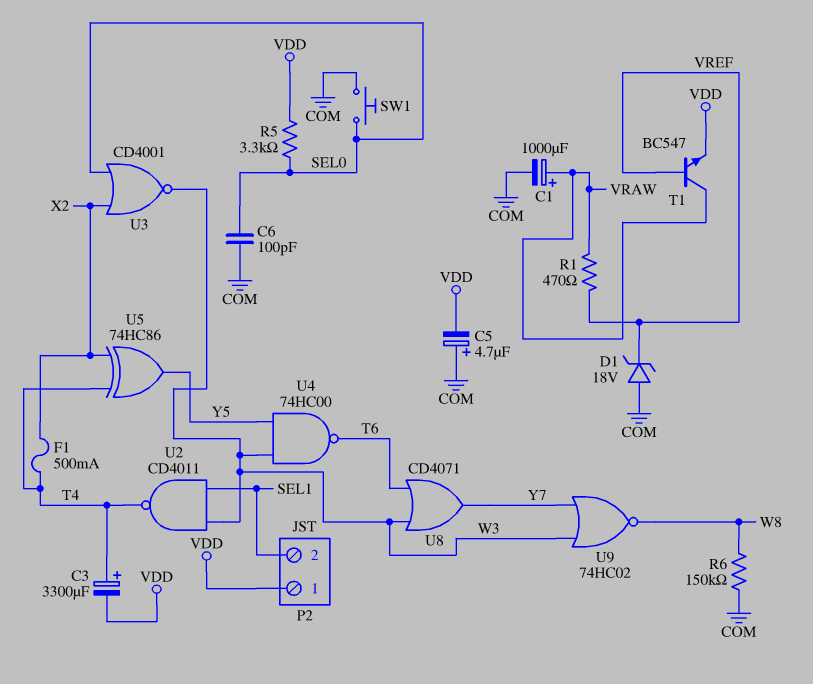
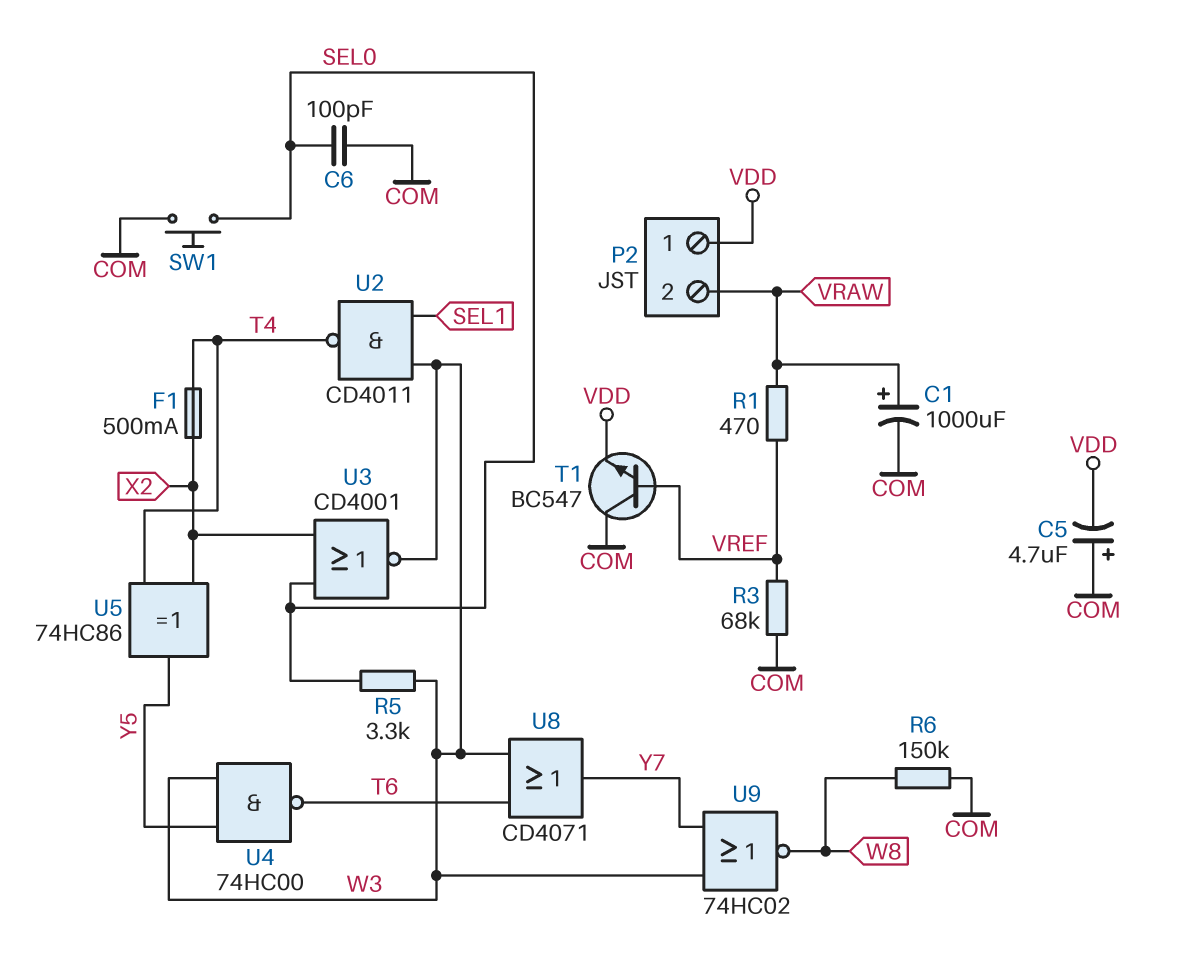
C3: 3300uF (plus T4, minus VDD) -> none
D1: zener 18V (A COM, K VREF) -> none
P2 pin 2: SEL1 -> VRAW
R3: none -> 68k (COM, VREF)
R5: 3.3k (SEL0, VDD) -> 3.3k (SEL0, W3)
T1: NPN BC547 (B VREF, C VRAW, E VDD) -> NPN BC547 (B VREF, C COM, E VDD)

